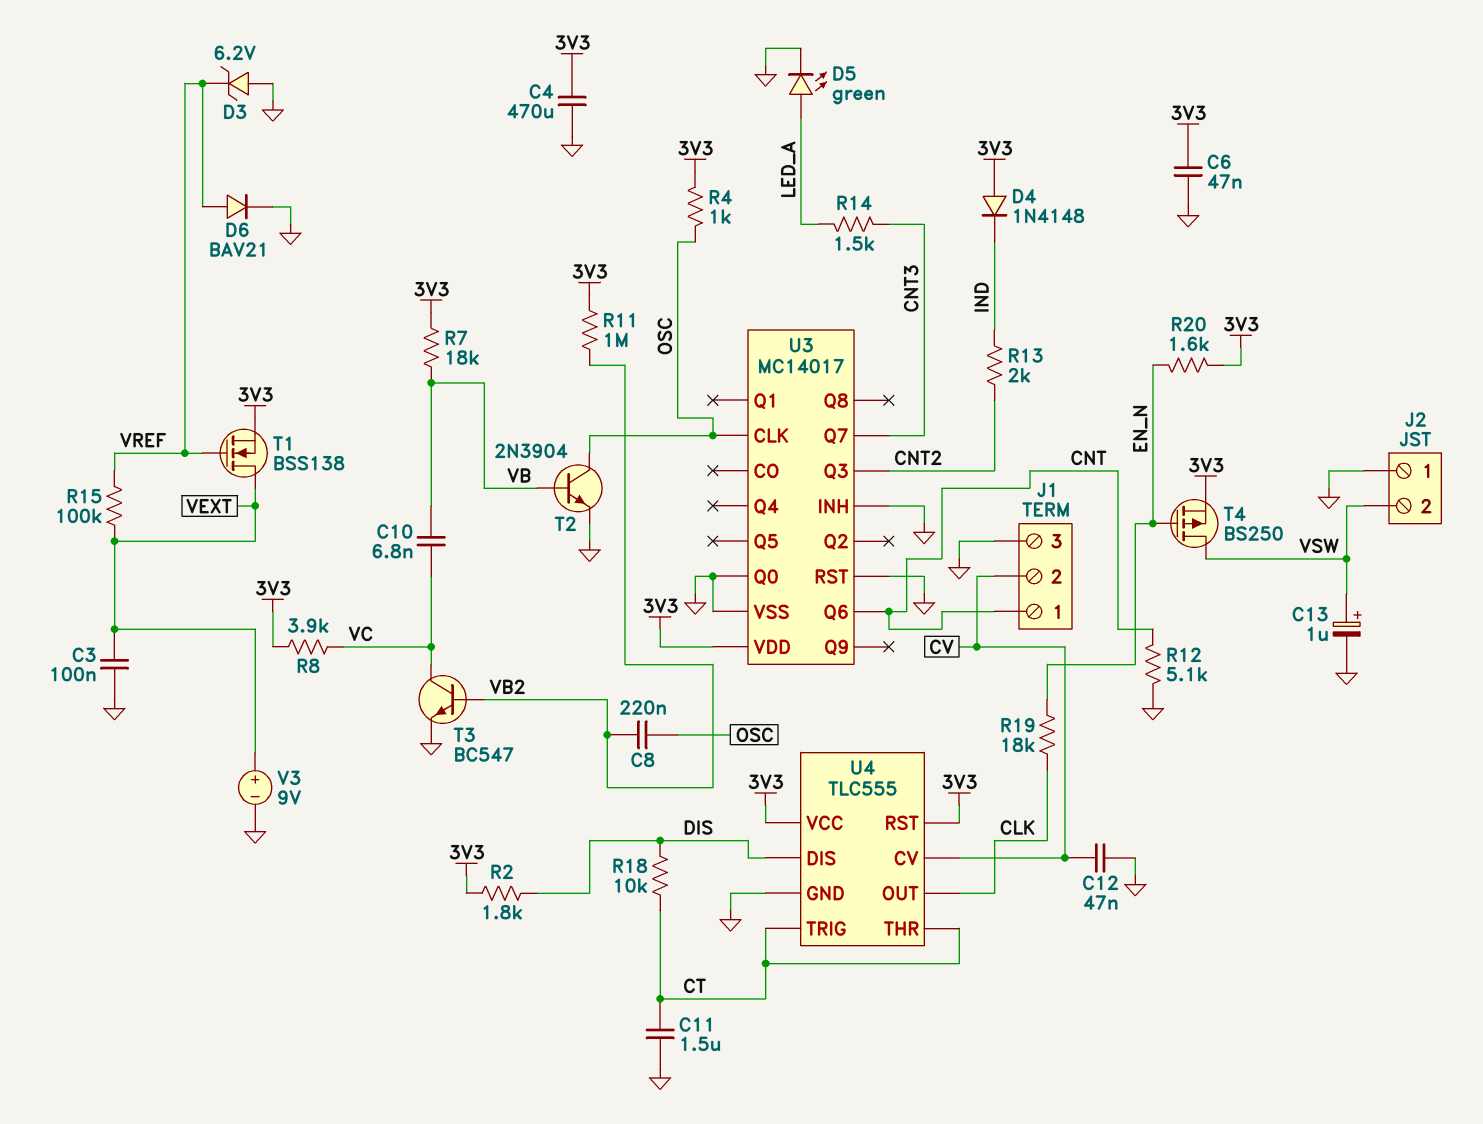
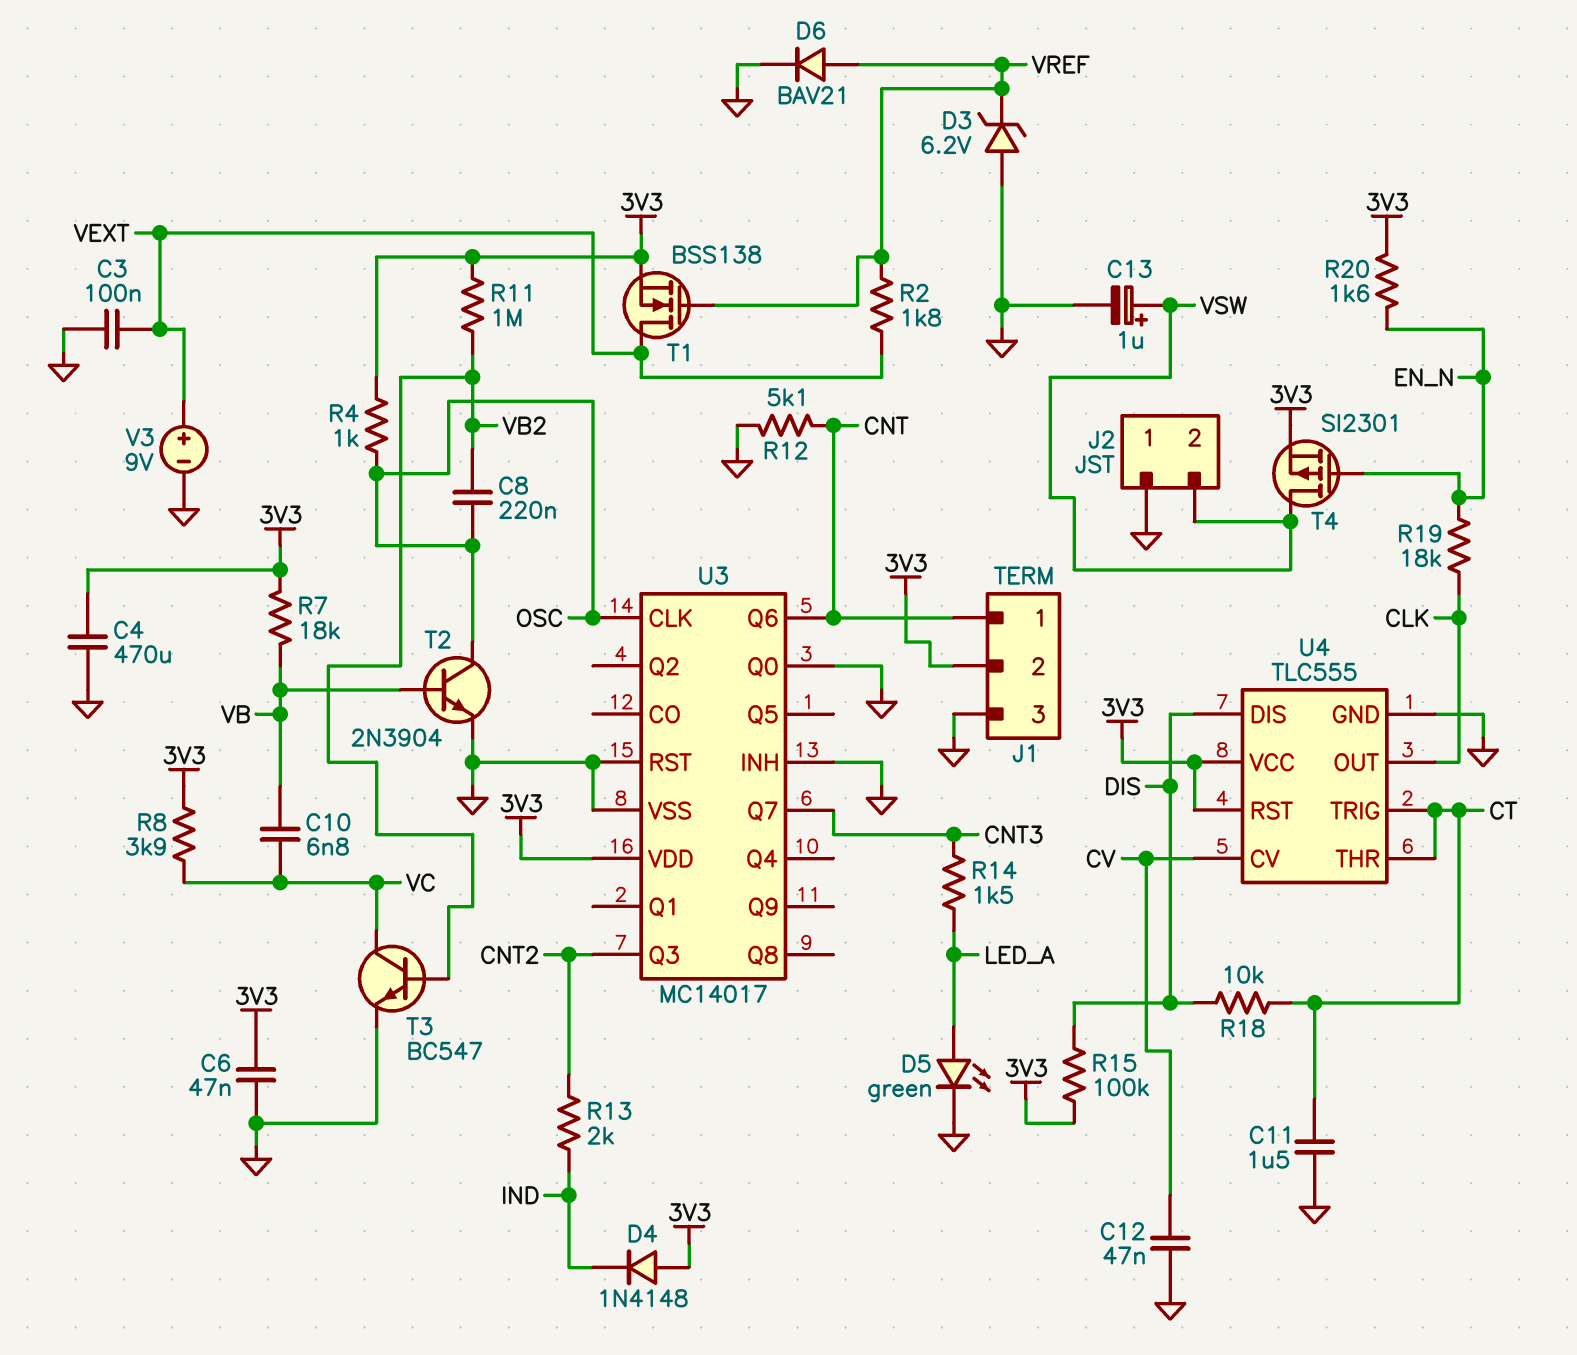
J1 pin 2: CV -> 3V3
R2: 1.8k (3V3, DIS) -> 1.8k (VEXT, VREF)
R15: 100k (VEXT, VREF) -> 100k (3V3, DIS)
T4: PMOS BS250 (G EN_N, D VSW, S 3V3) -> PMOS SI2301 (G EN_N, D VSW, S 3V3)

